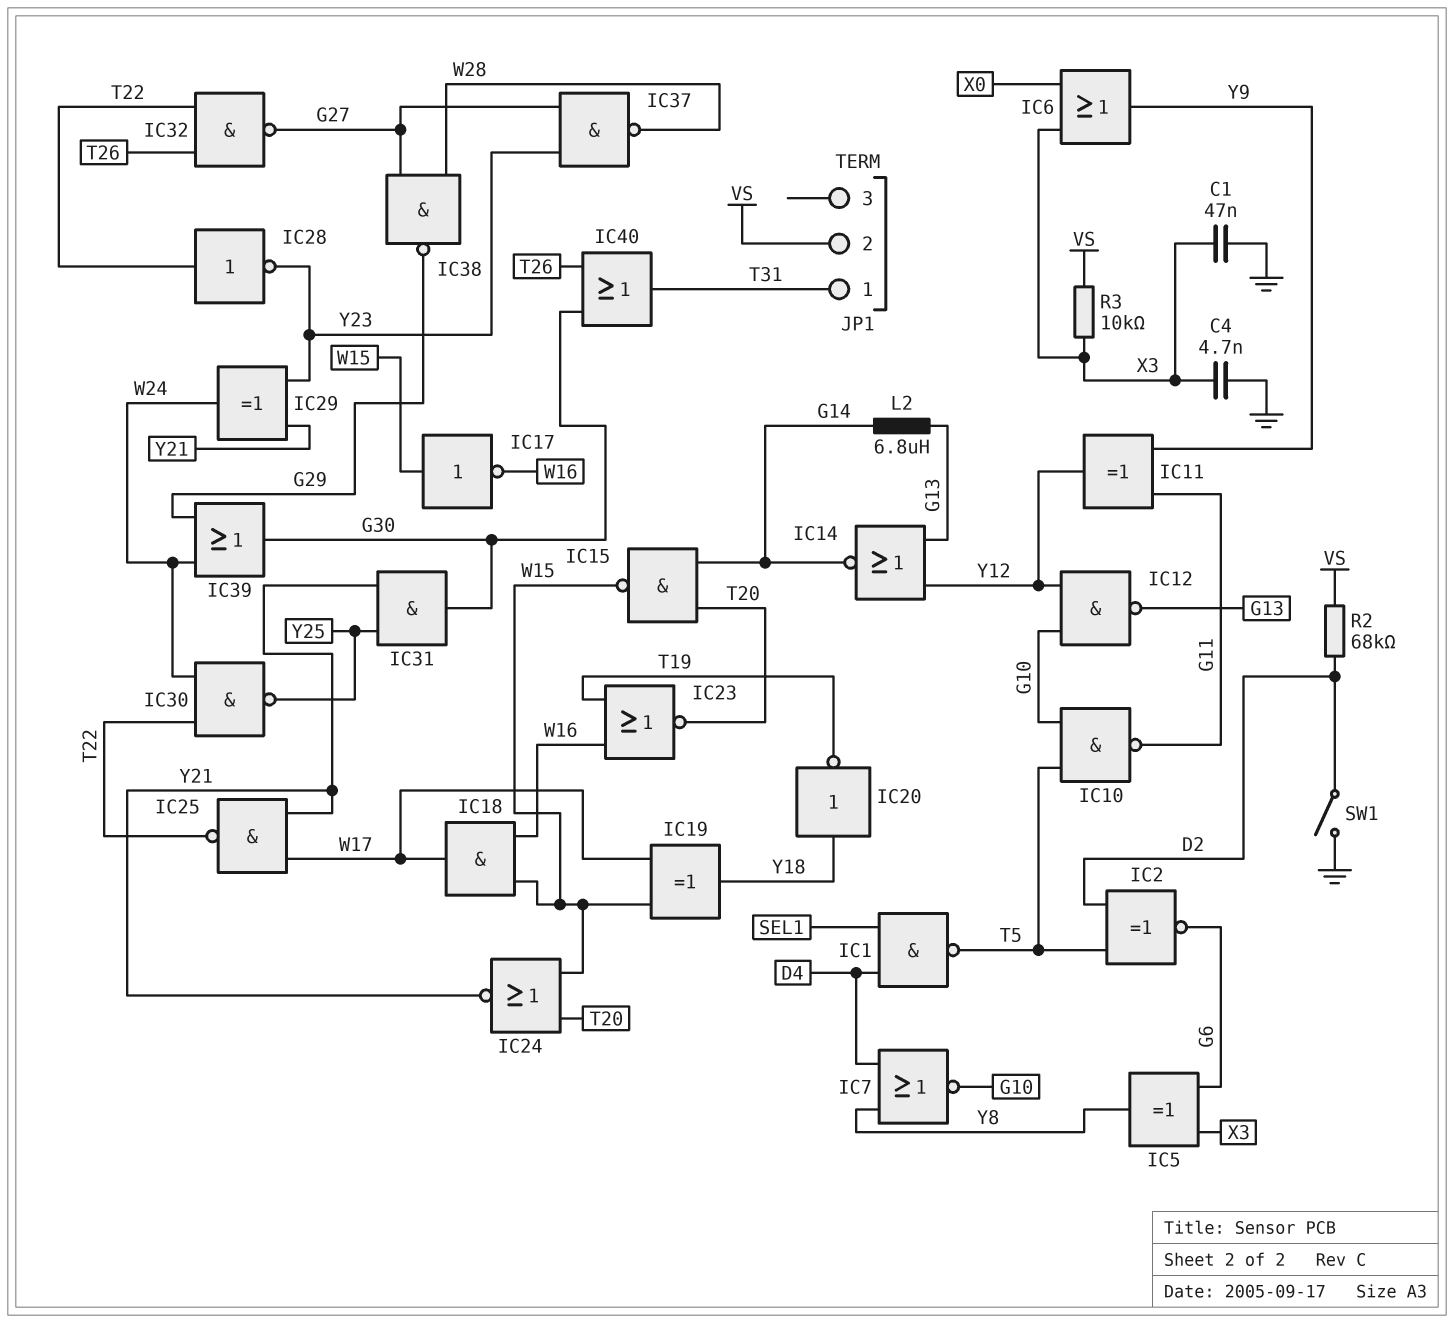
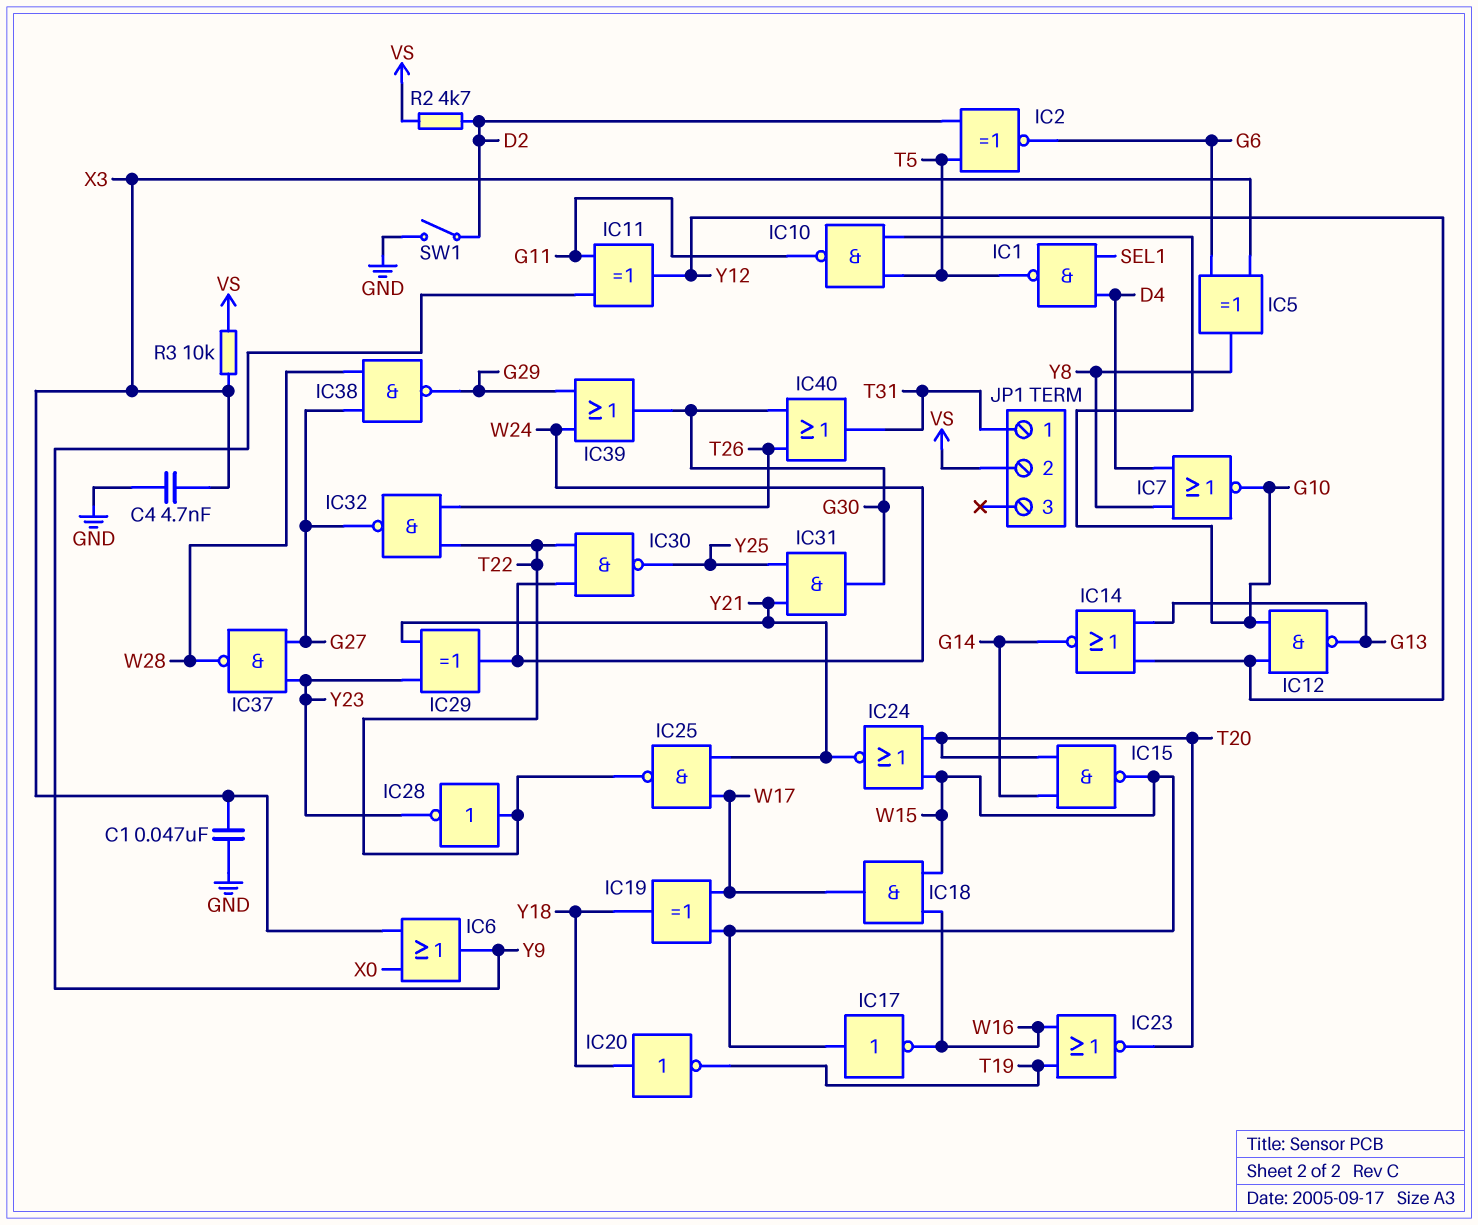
L2: 6.8uH (G13, G14) -> none
R2: 68k (D2, VS) -> 4.7k (D2, VS)

